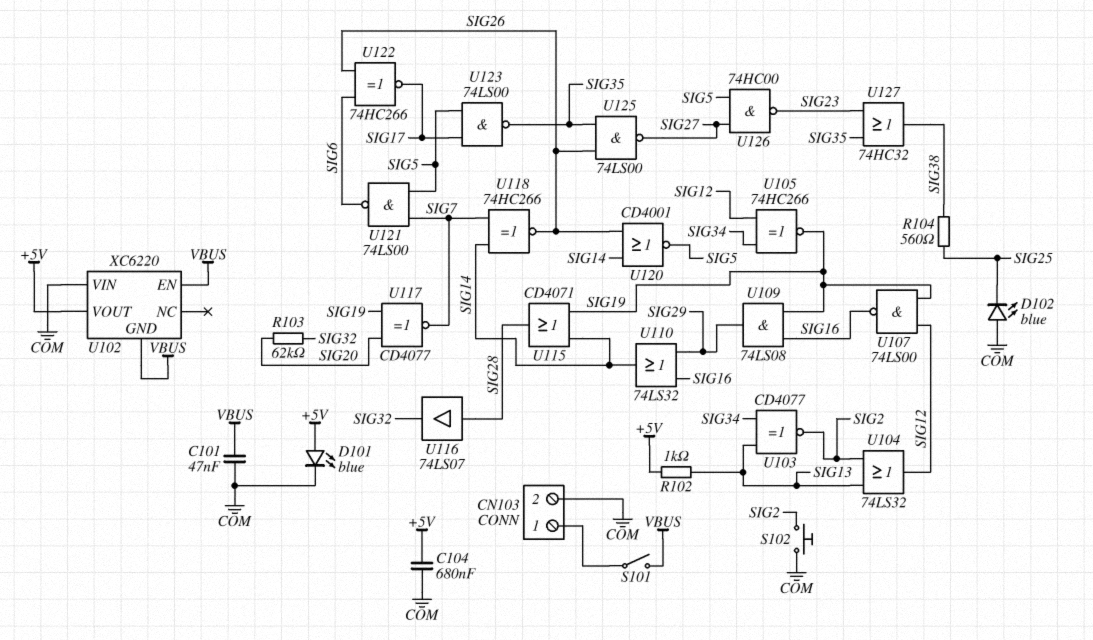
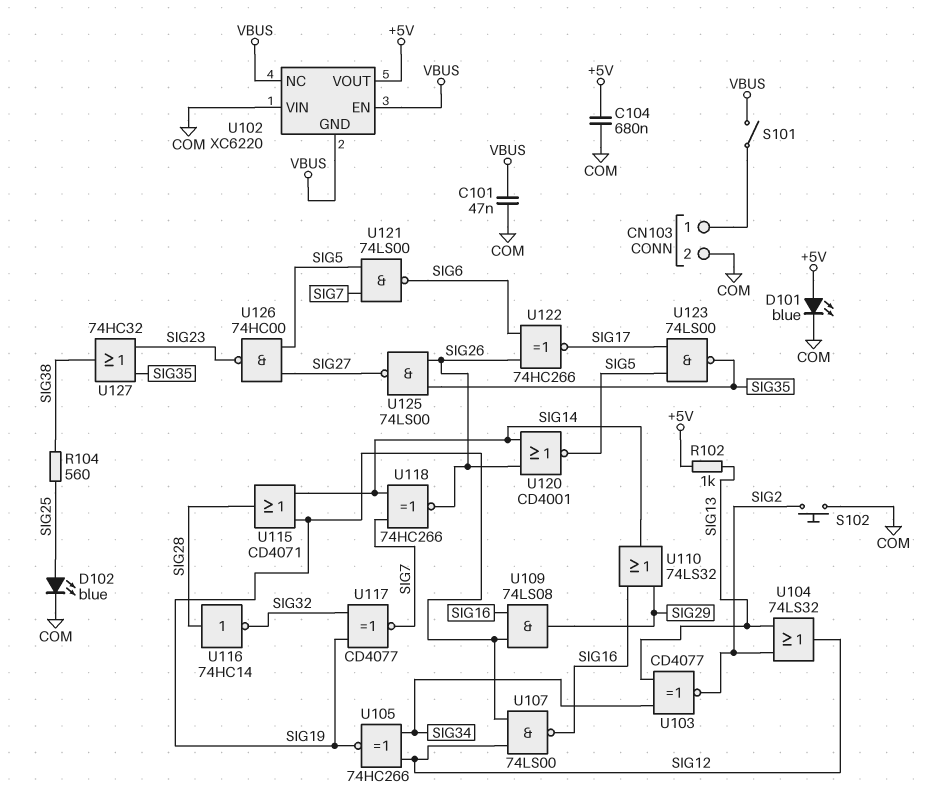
D102: LED blue (A COM, K SIG25) -> LED blue (A SIG25, K COM)
R103: 62k (SIG20, SIG32) -> none
U102 pin NC: none -> VBUS
U116: buffer 74LS07 (in SIG28, out SIG32) -> NOT 74HC14 (in SIG28, out SIG32)
U117: XNOR CD4077 (in SIG19, in SIG20, out SIG7) -> XNOR CD4077 (in SIG19, in SIG32, out SIG7)

